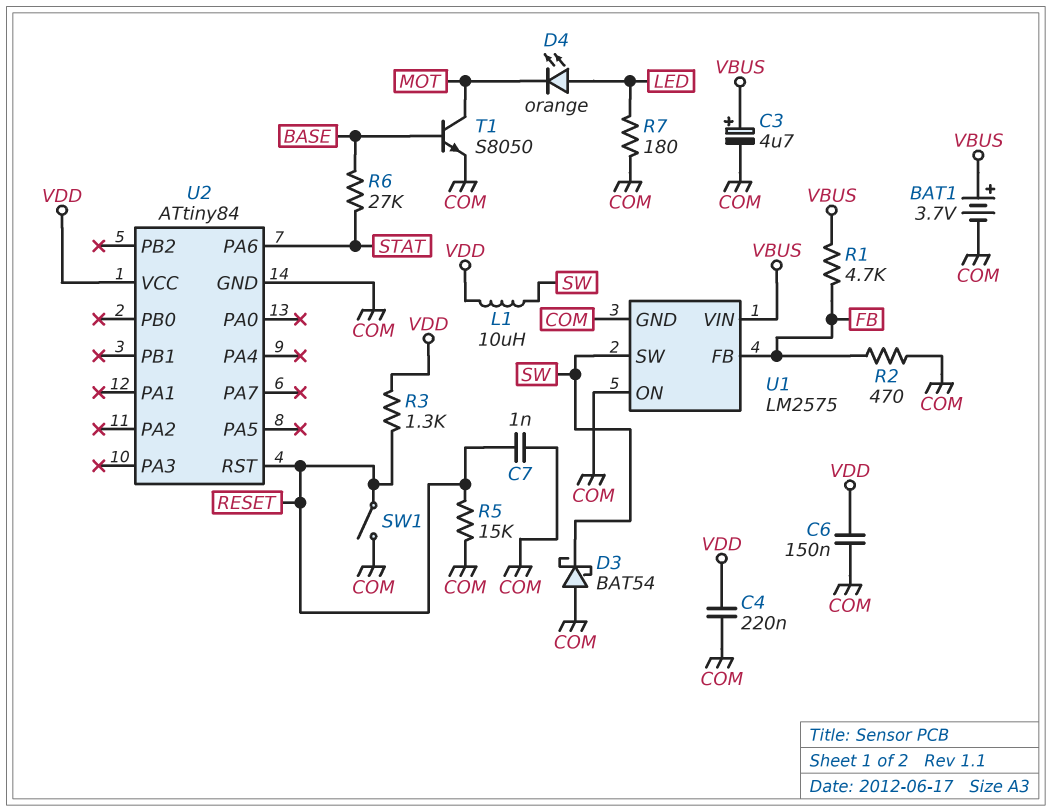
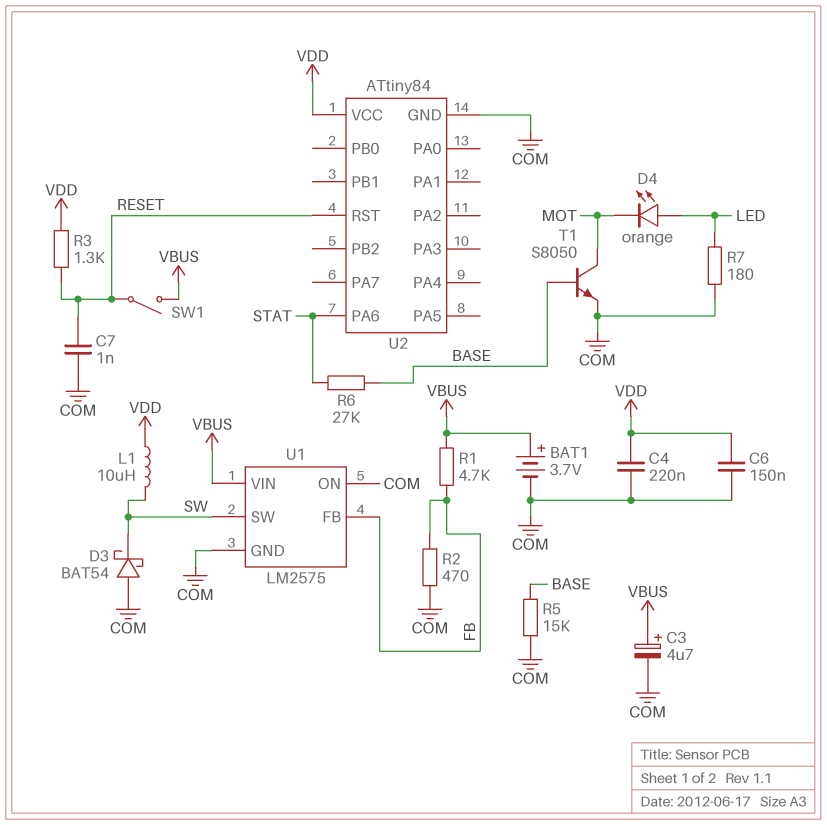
R5: 15k (COM, RESET) -> 15k (BASE, COM)
SW1: switch (COM, RESET) -> switch (RESET, VBUS)

